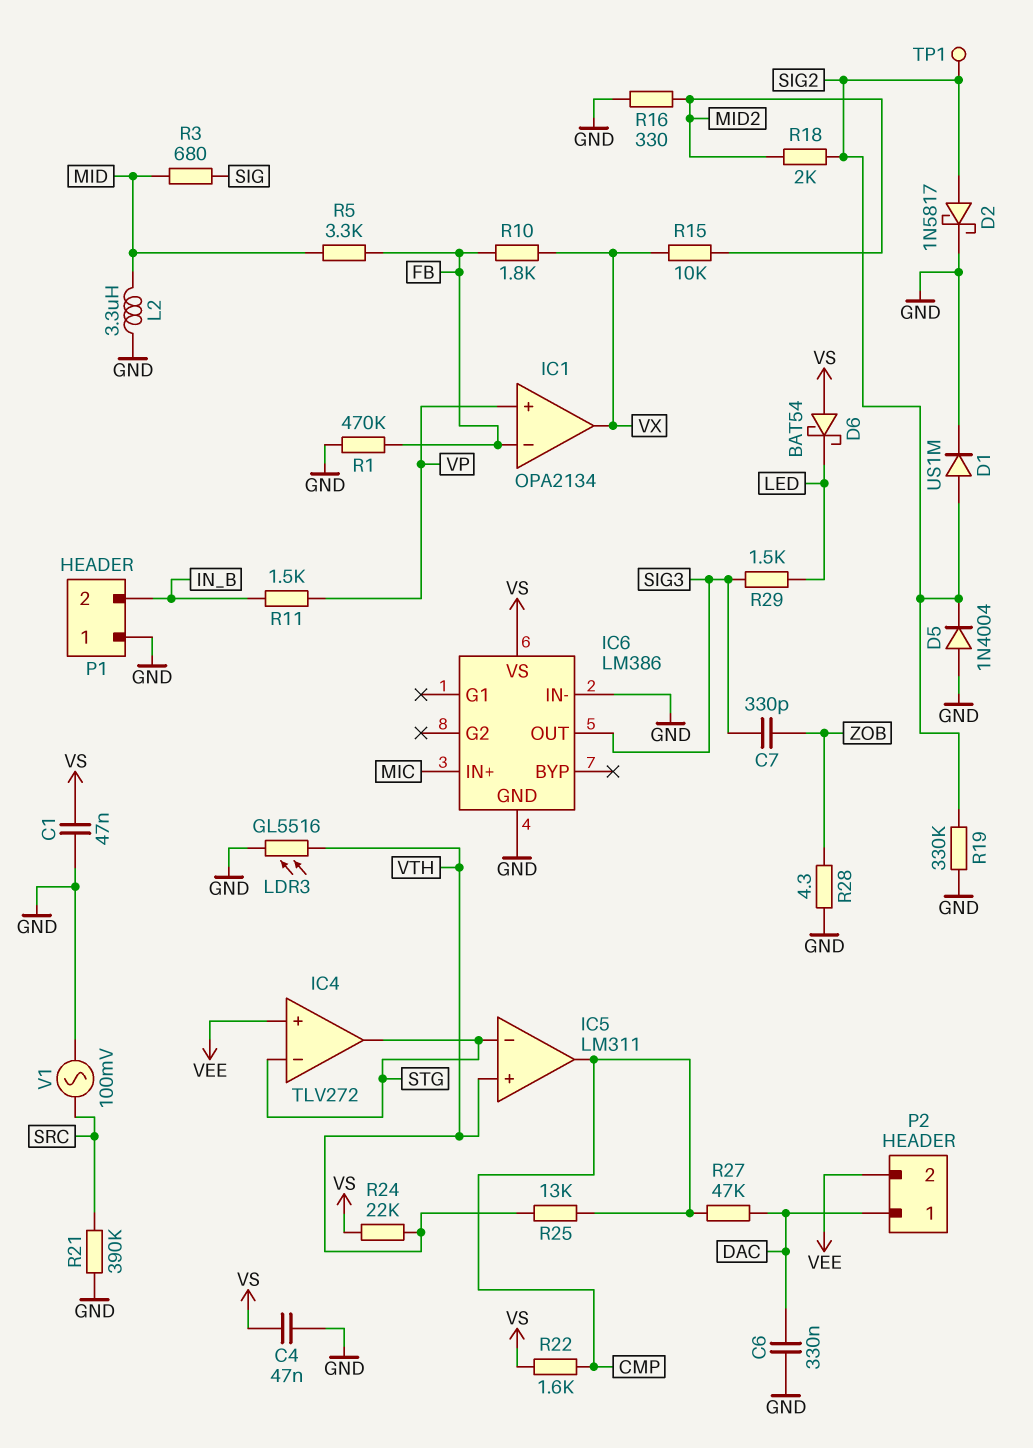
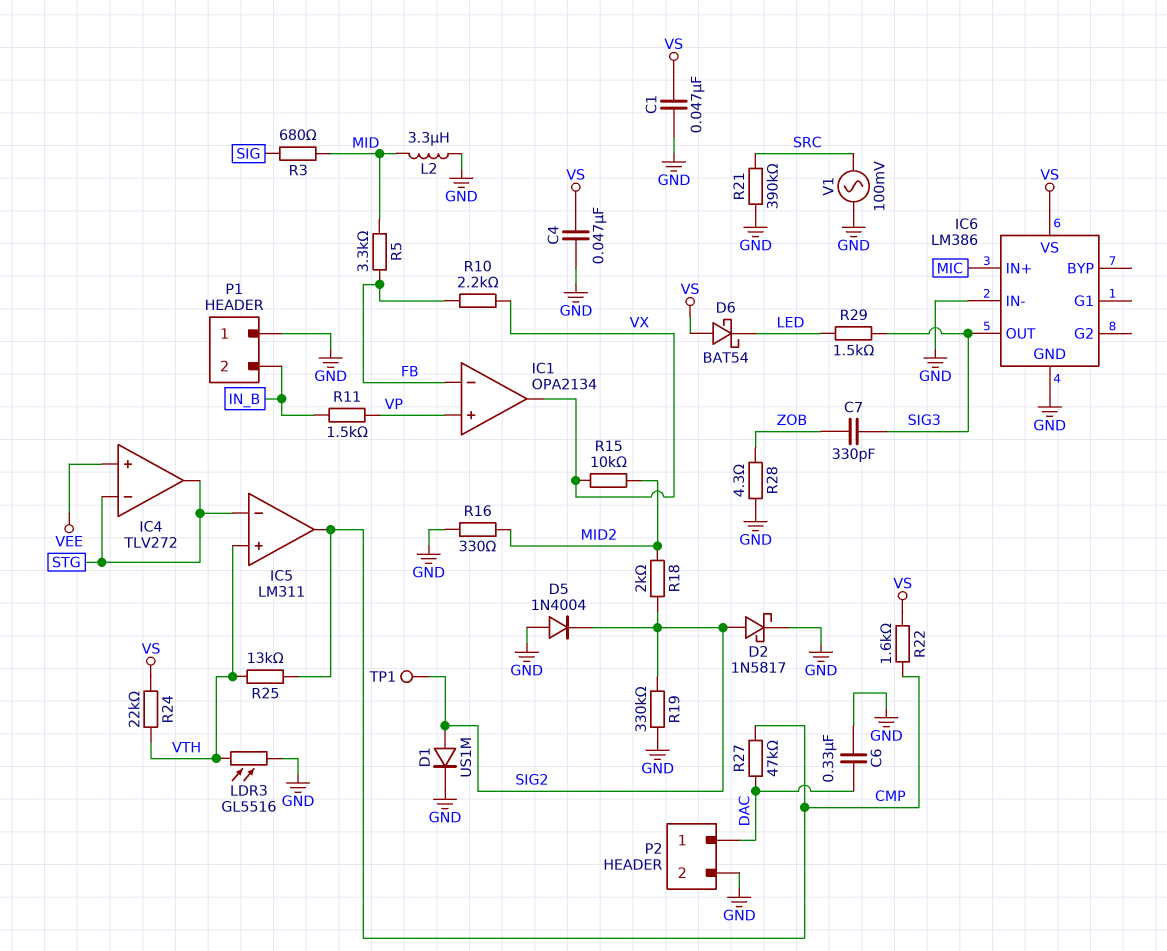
P2 pin 2: VEE -> GND
R1: 470k (FB, GND) -> none
R10: 1.8k (FB, VX) -> 2.2k (FB, VX)

